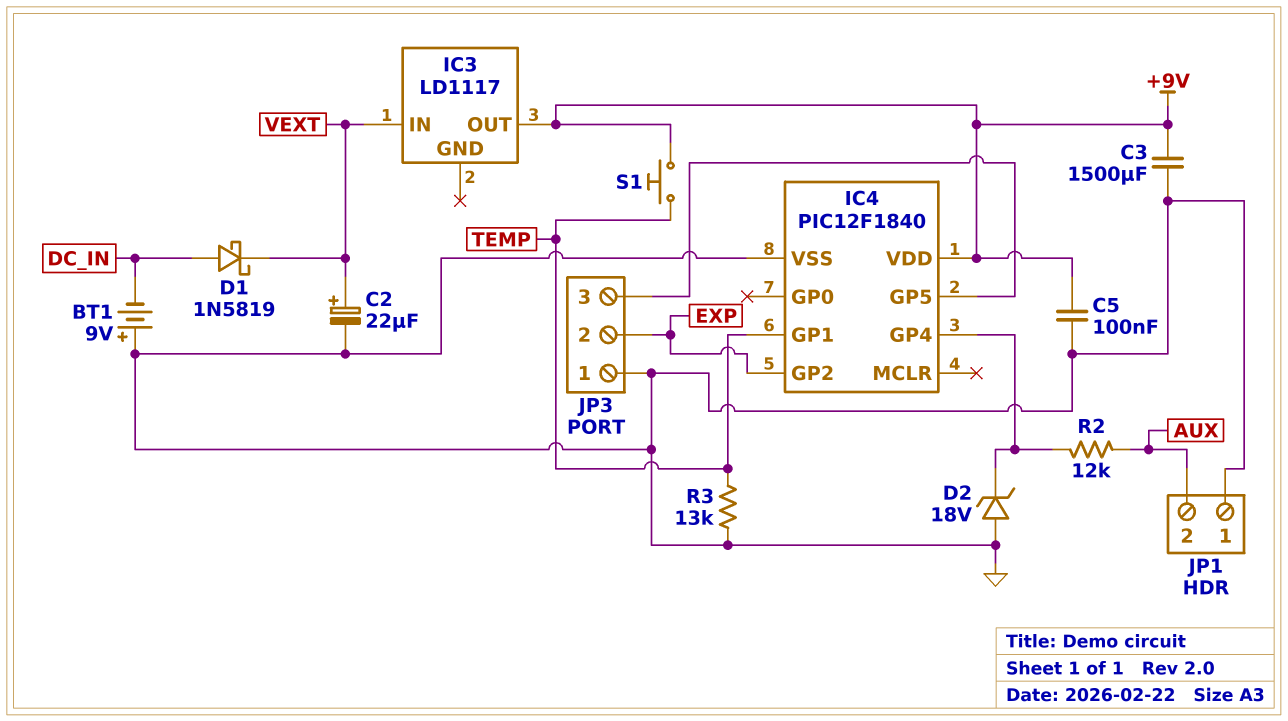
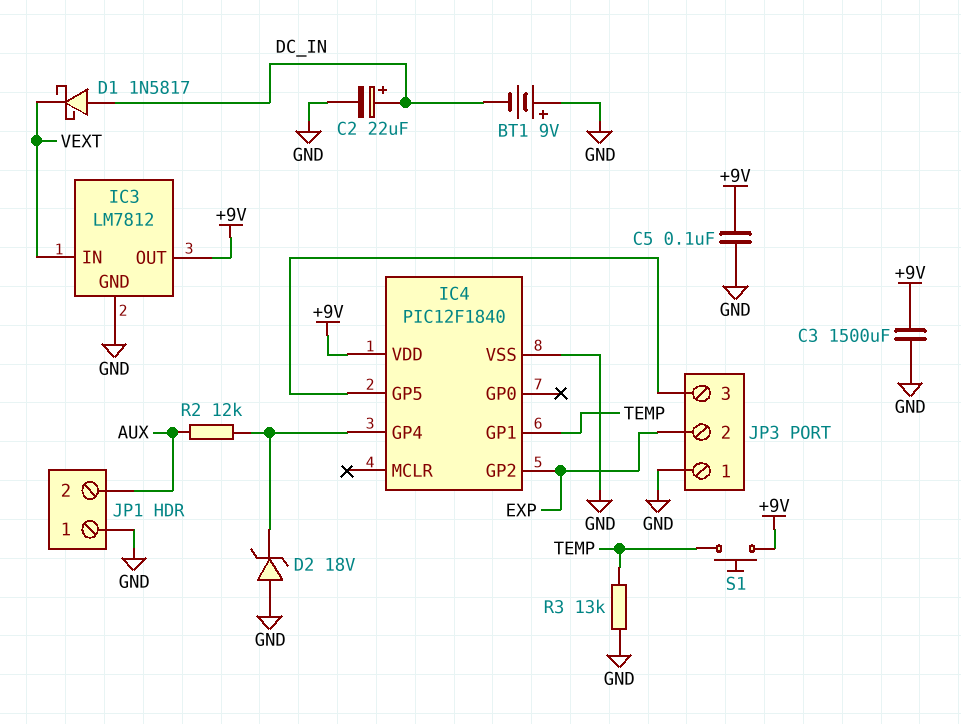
C2: 22uF (plus VEXT, minus GND) -> 22uF (plus DC_IN, minus GND)
D1: schottky 1N5819 (A DC_IN, K VEXT) -> schottky 1N5817 (A DC_IN, K VEXT)
IC3: LD1117 -> LM7812
IC3 pin GND: none -> GND

